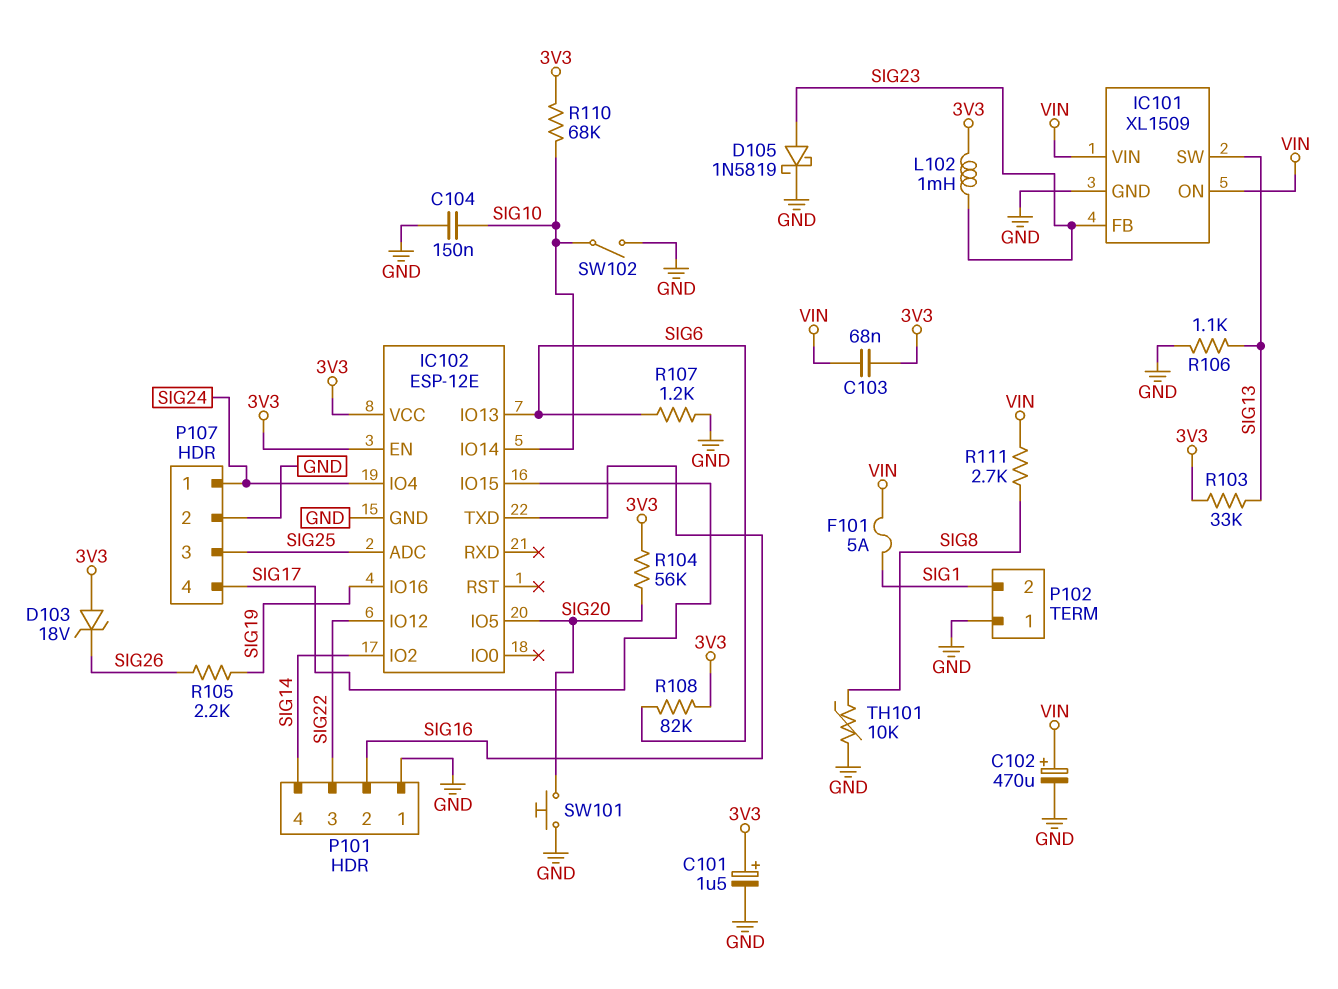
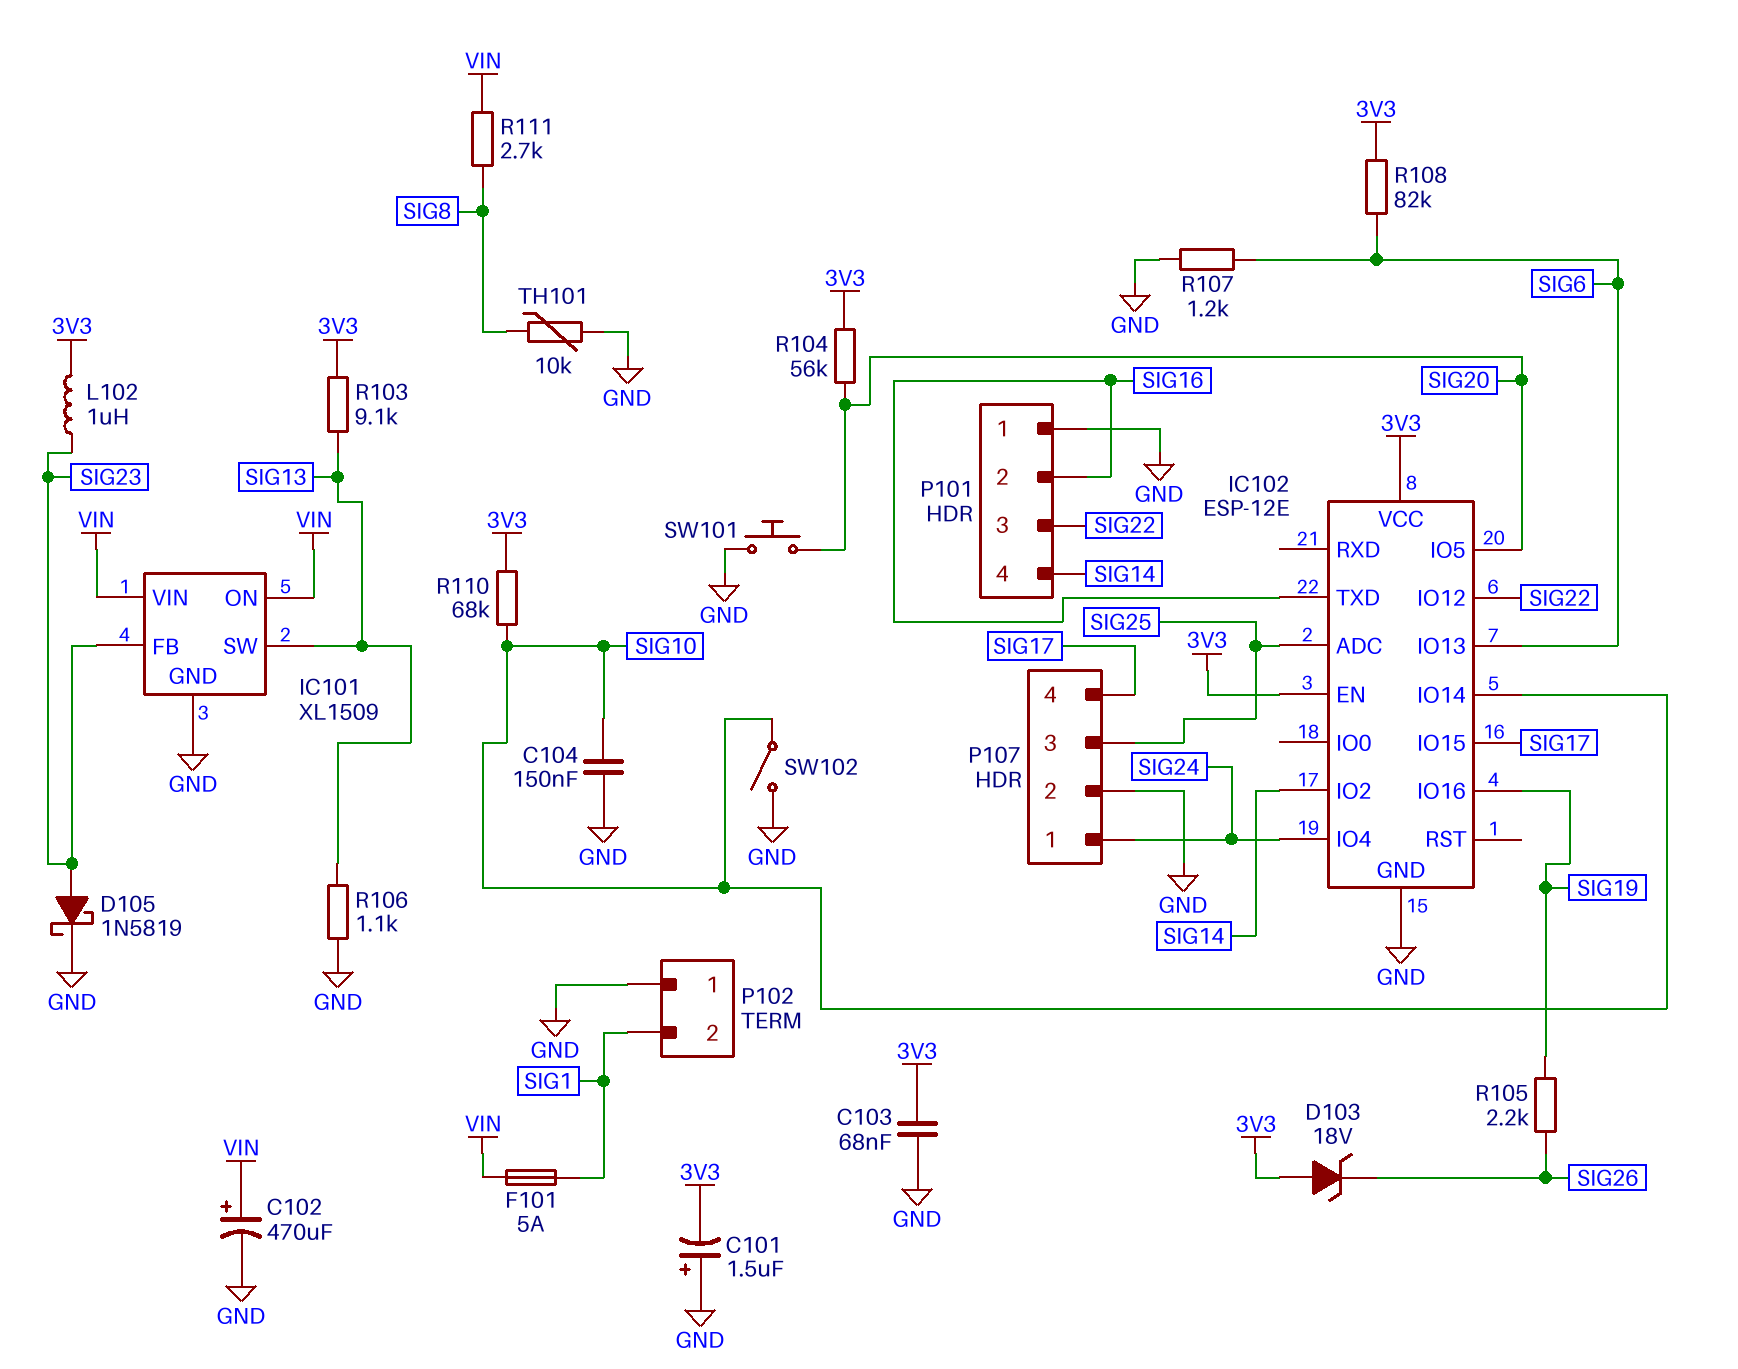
C101: 1.5uF (plus 3V3, minus GND) -> 1.5uF (plus GND, minus 3V3)
C103: 68nF (3V3, VIN) -> 68nF (3V3, GND)
L102: 1mH (3V3, SIG23) -> 1uH (3V3, SIG23)
R103: 33k (3V3, SIG13) -> 9.1k (3V3, SIG13)

